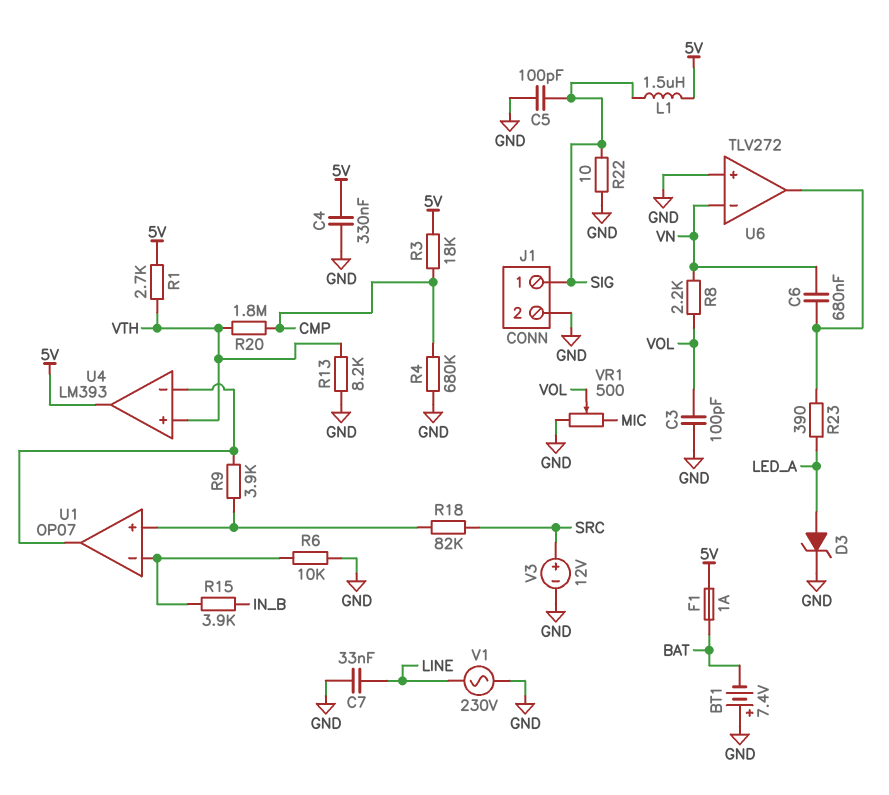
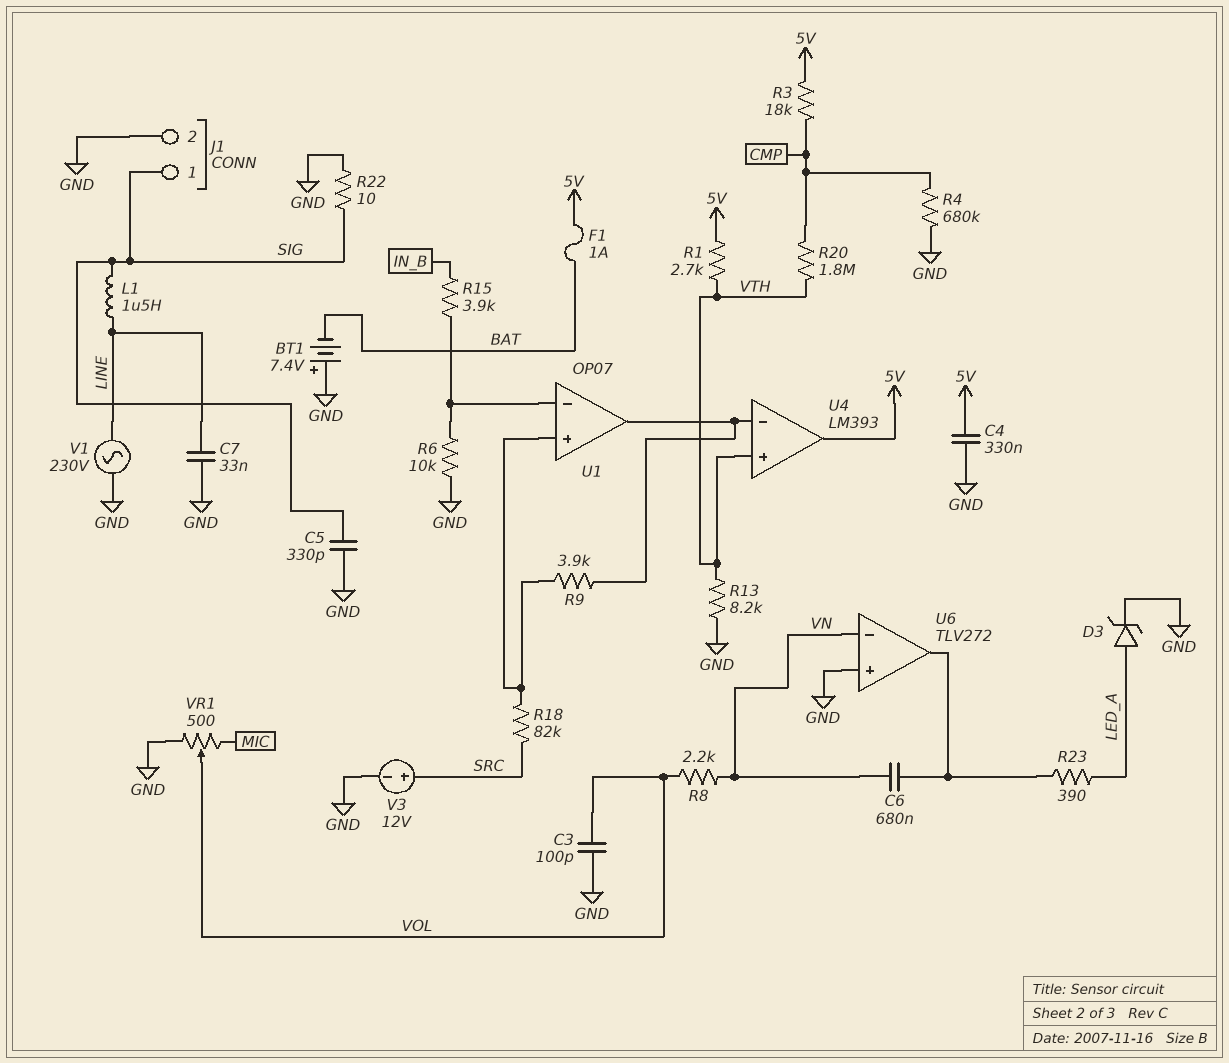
C5: 100pF (GND, SIG) -> 330pF (GND, SIG)
L1: 1.5uH (5V, SIG) -> 1.5uH (LINE, SIG)

